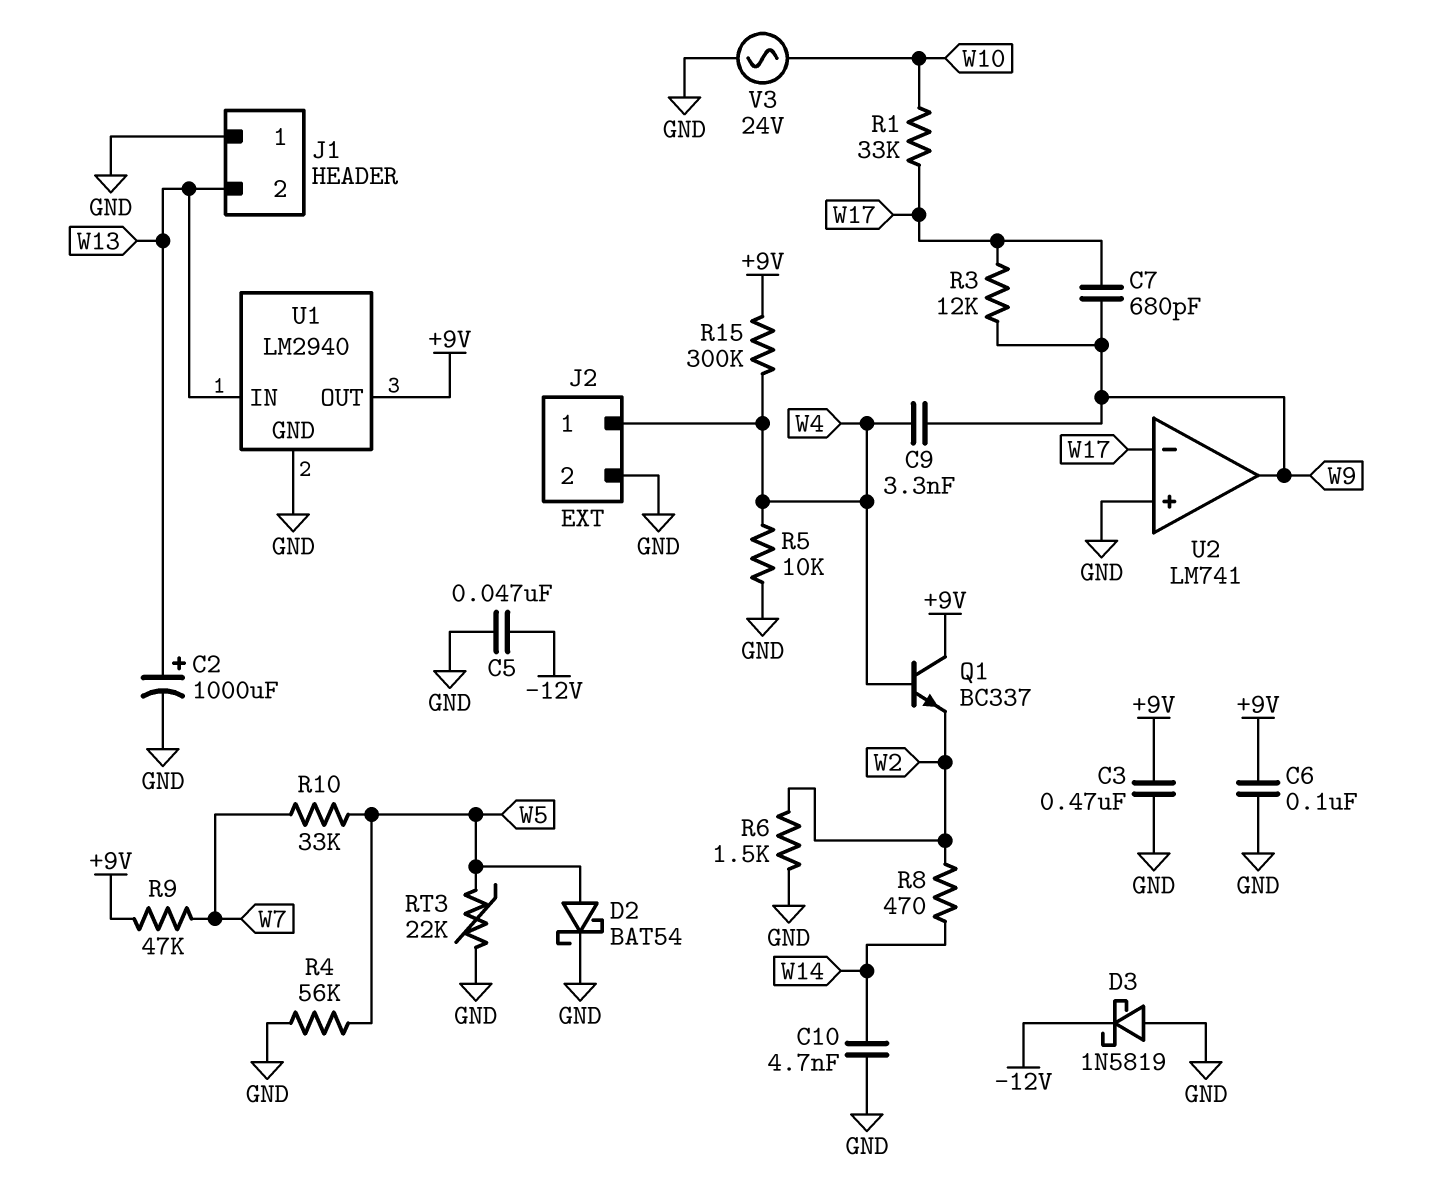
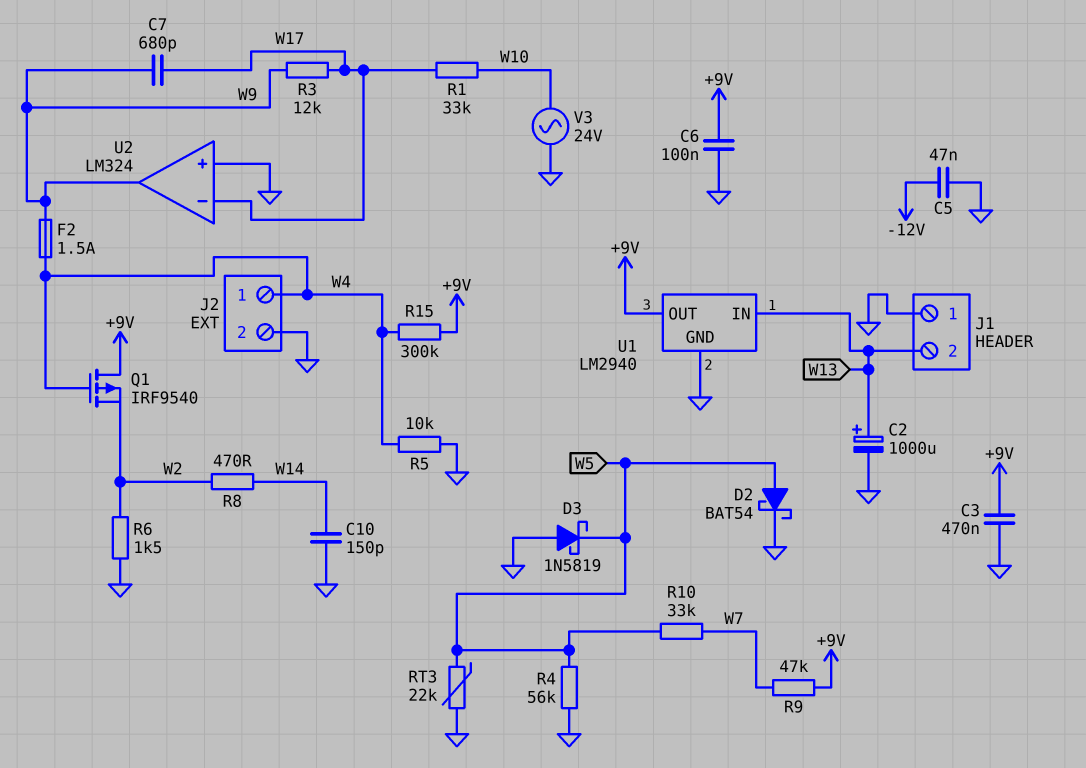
C9: 3.3nF (W4, W9) -> none
C10: 4.7nF (GND, W14) -> 150pF (GND, W14)
D3: schottky 1N5819 (A GND, K -12V) -> schottky 1N5819 (A GND, K W5)
F2: none -> 1.5A (W4, W9)
Q1: NPN BC337 (B W4, C +9V, E W2) -> PMOS IRF9540 (G W4, D +9V, S W2)
U2: LM741 -> LM324

